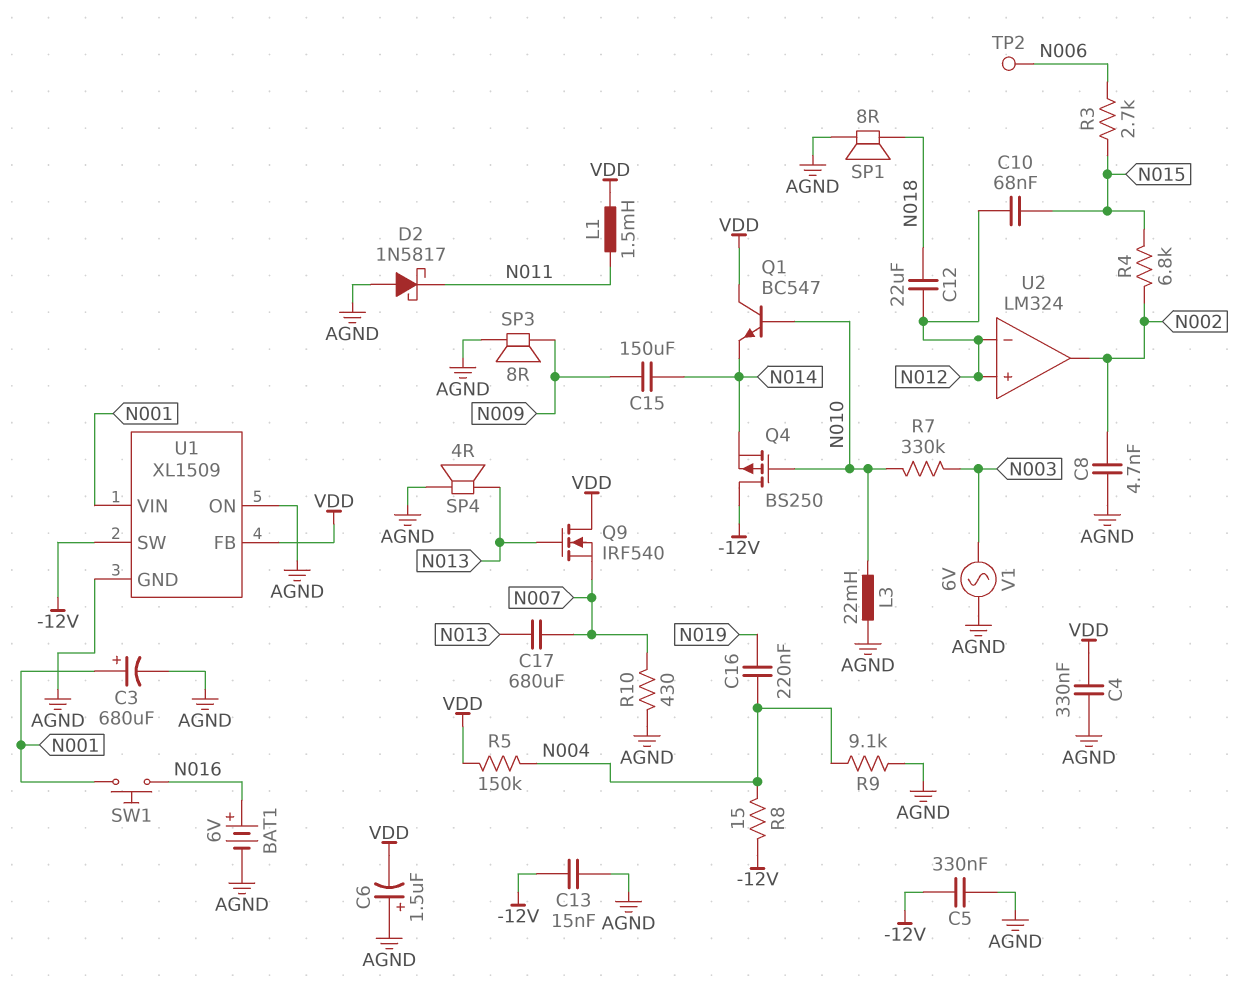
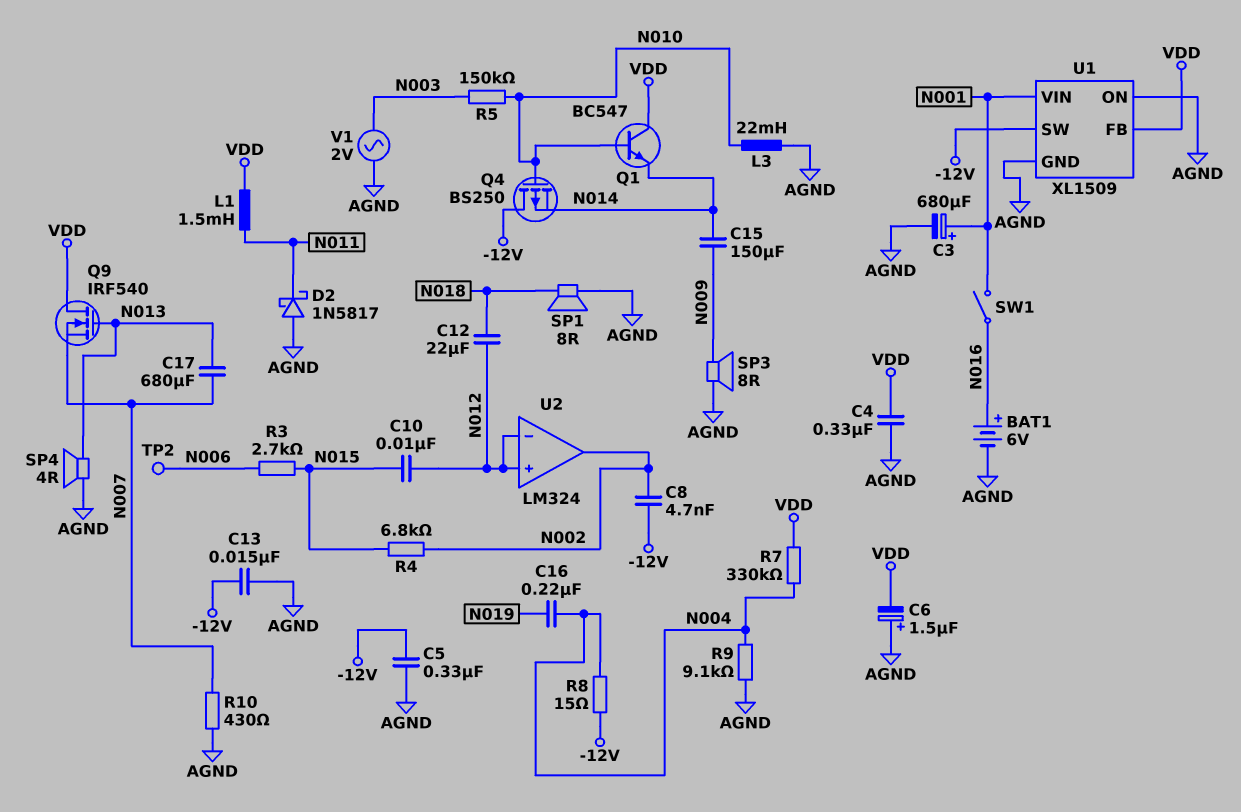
C8: 4.7nF (AGND, N002) -> 4.7nF (-12V, N002)
C10: 68nF (N012, N015) -> 10nF (N012, N015)
R5: 150k (N004, VDD) -> 150k (N003, N010)
R7: 330k (N003, N010) -> 330k (N004, VDD)
SW1: button (N001, N016) -> switch (N001, N016)
V1: AC 6V (AGND, N003) -> AC 2V (AGND, N003)

